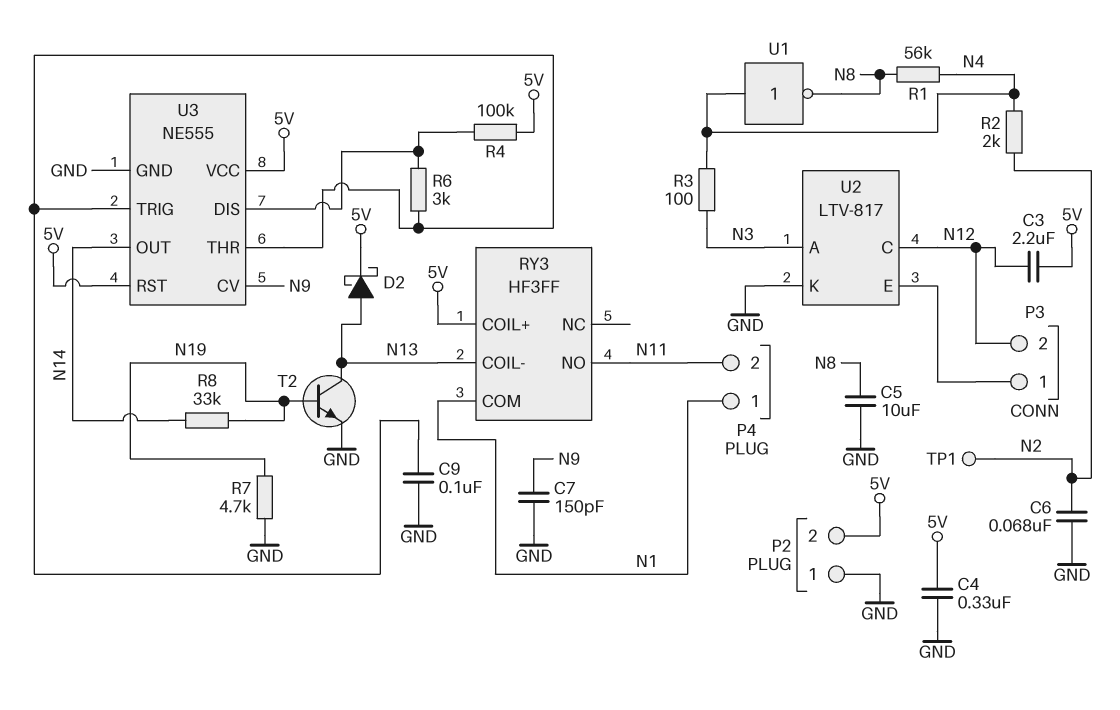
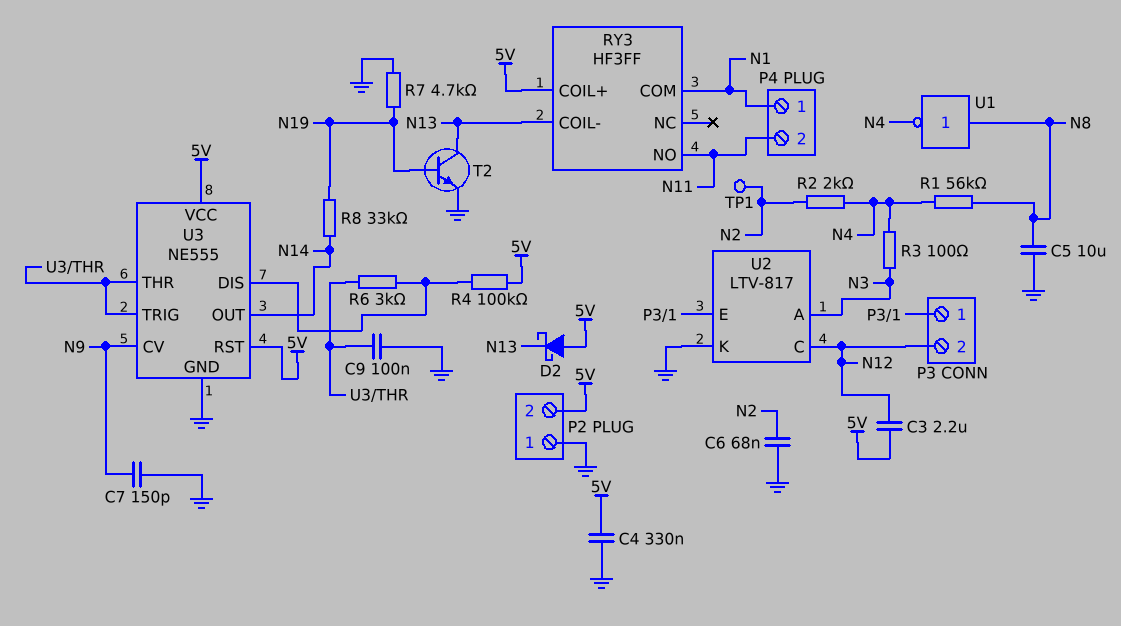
D2: schottky (A N13, K 5V) -> schottky (A 5V, K N13)
U1: NOT (in N4, out N8) -> NOT (in N8, out N4)

